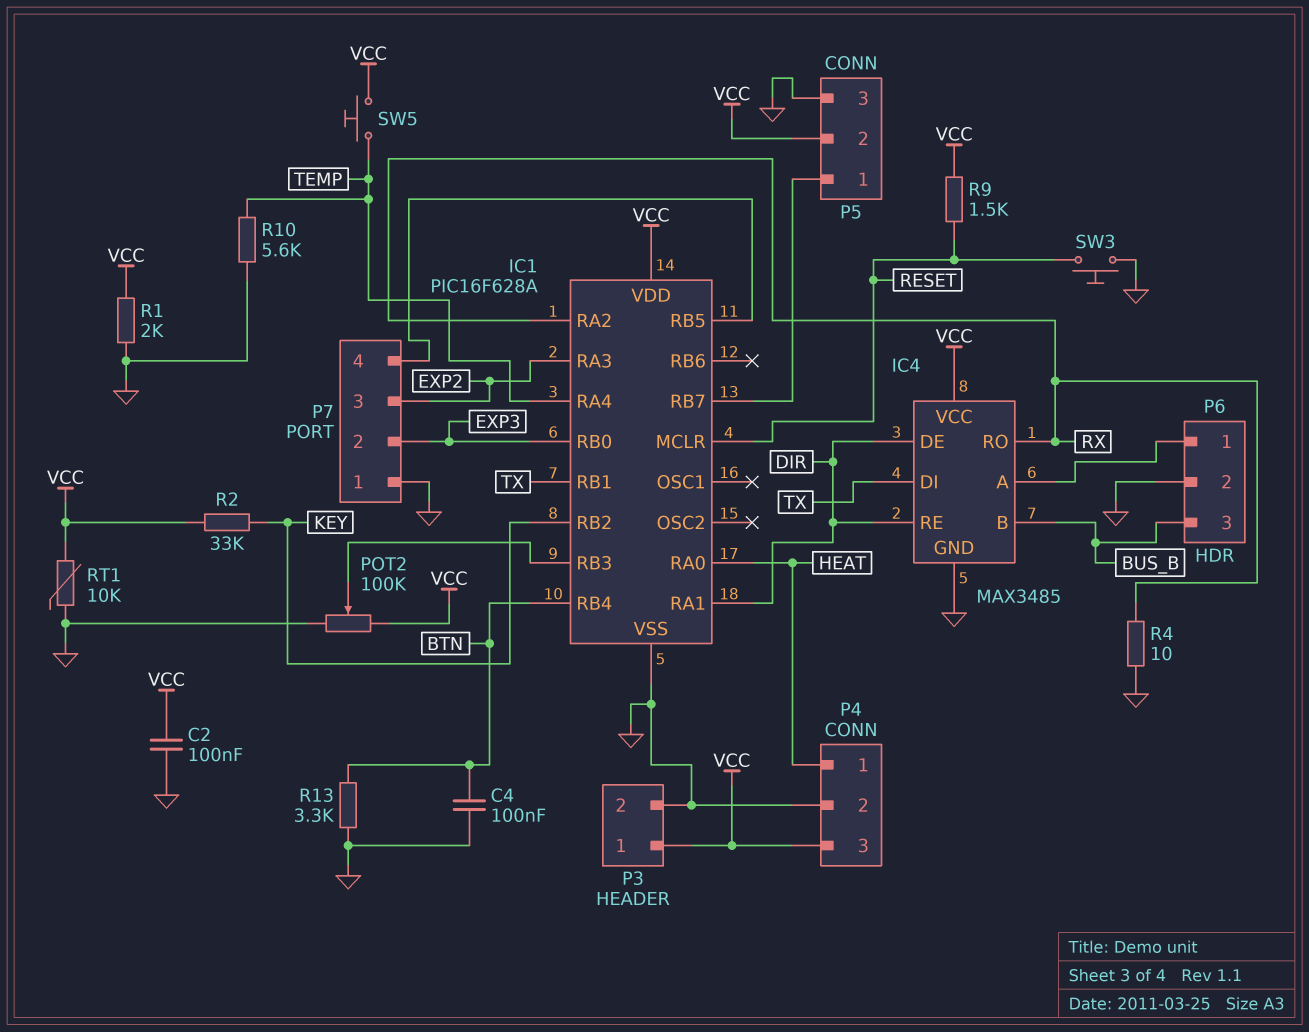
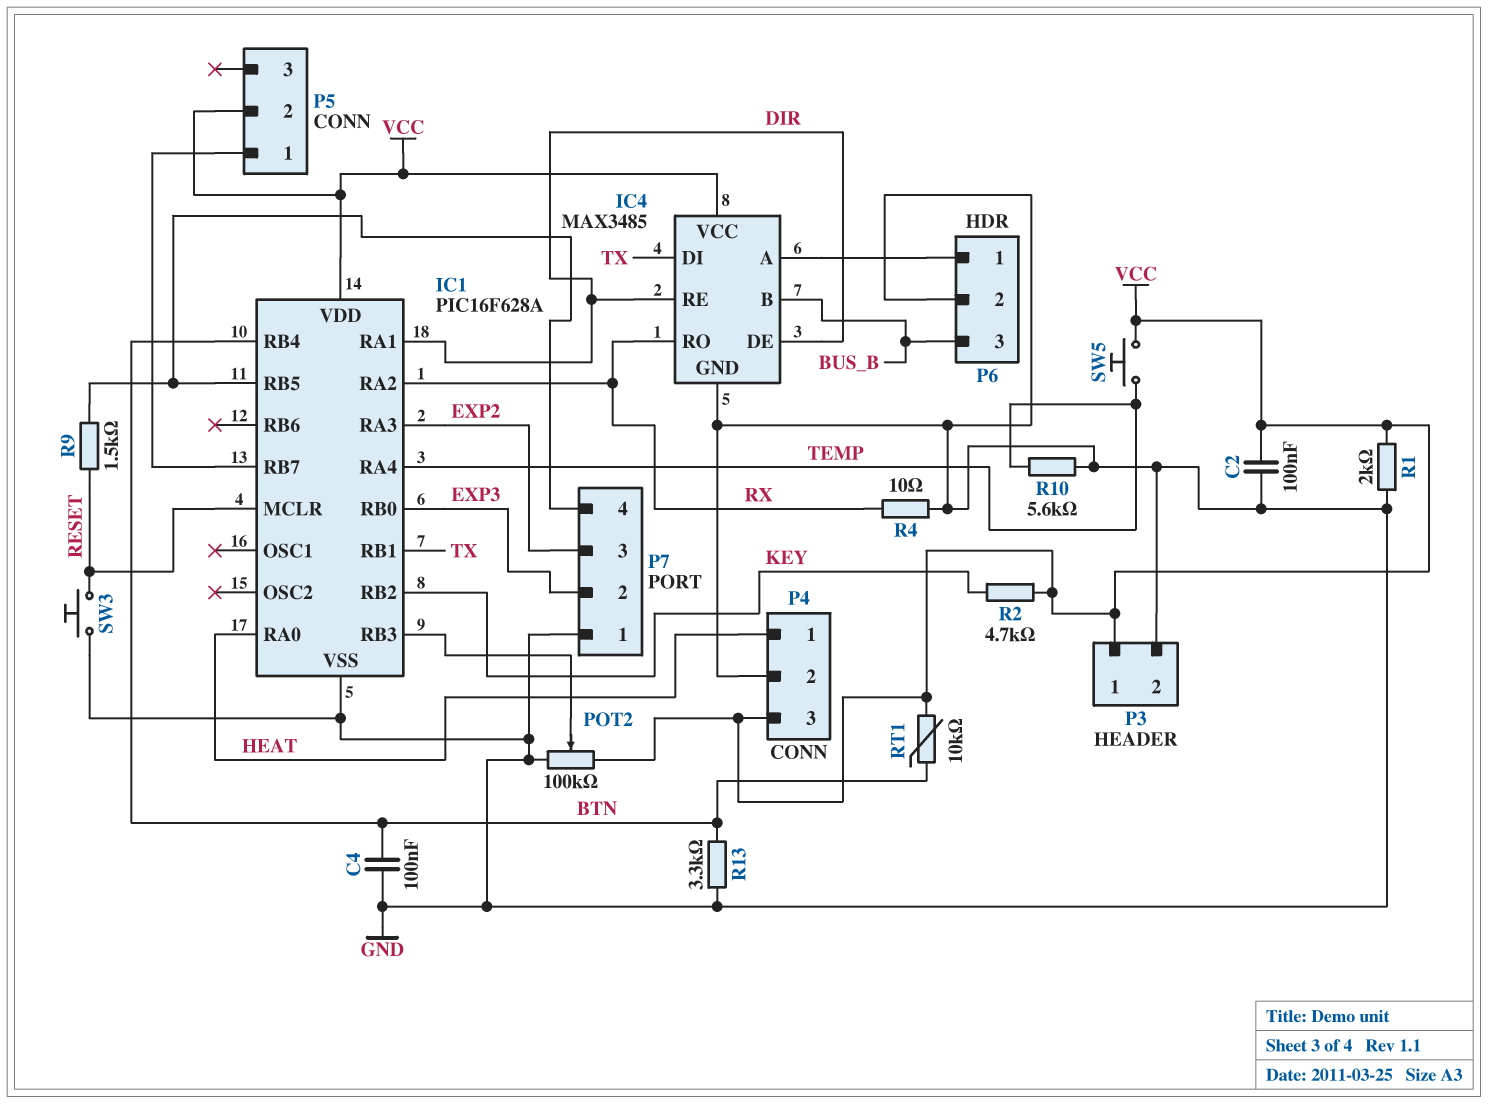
P5 pin 3: GND -> none
R2: 33k (KEY, VCC) -> 4.7k (KEY, VCC)
R9: 1.5k (RESET, VCC) -> 1.5k (IC1/RB5, RESET)
RT1: 10k (GND, VCC) -> 10k (BTN, VCC)

